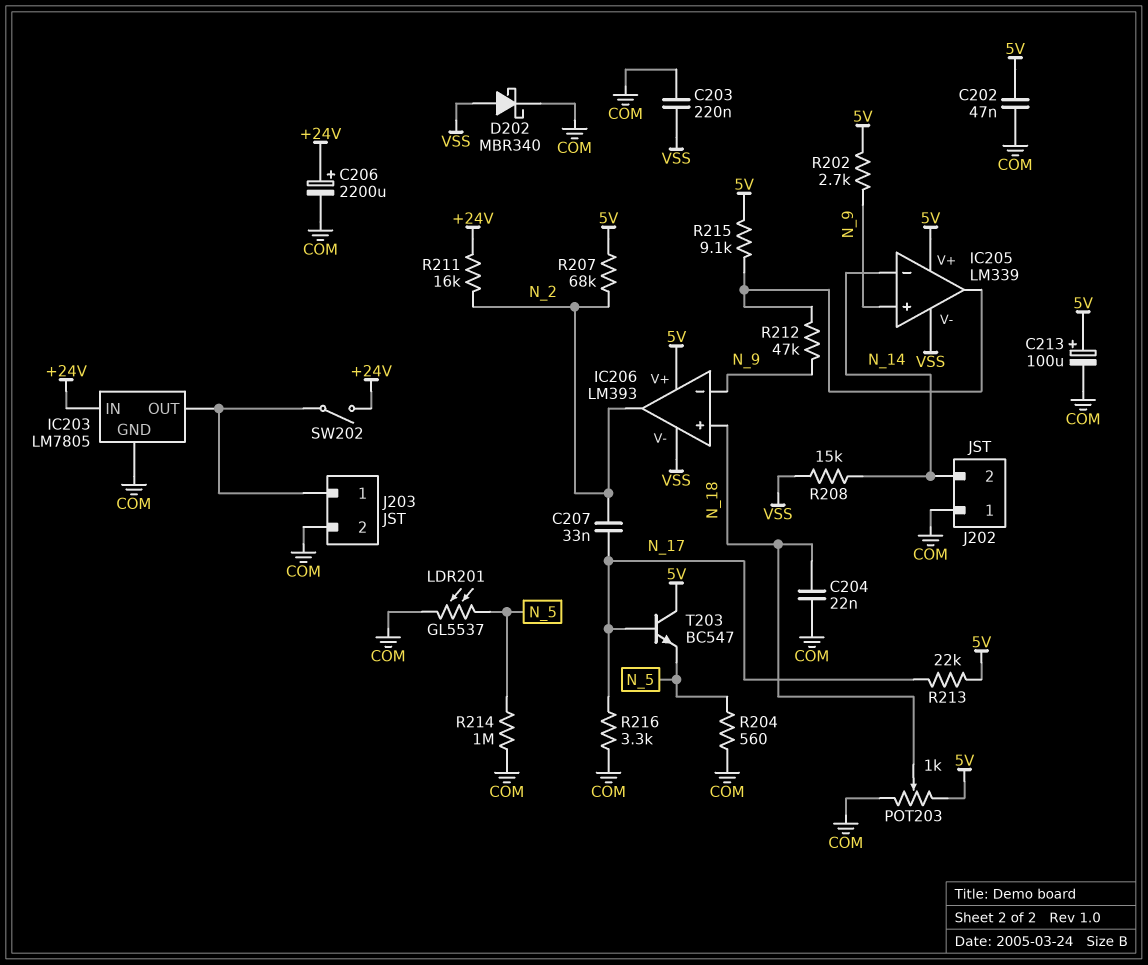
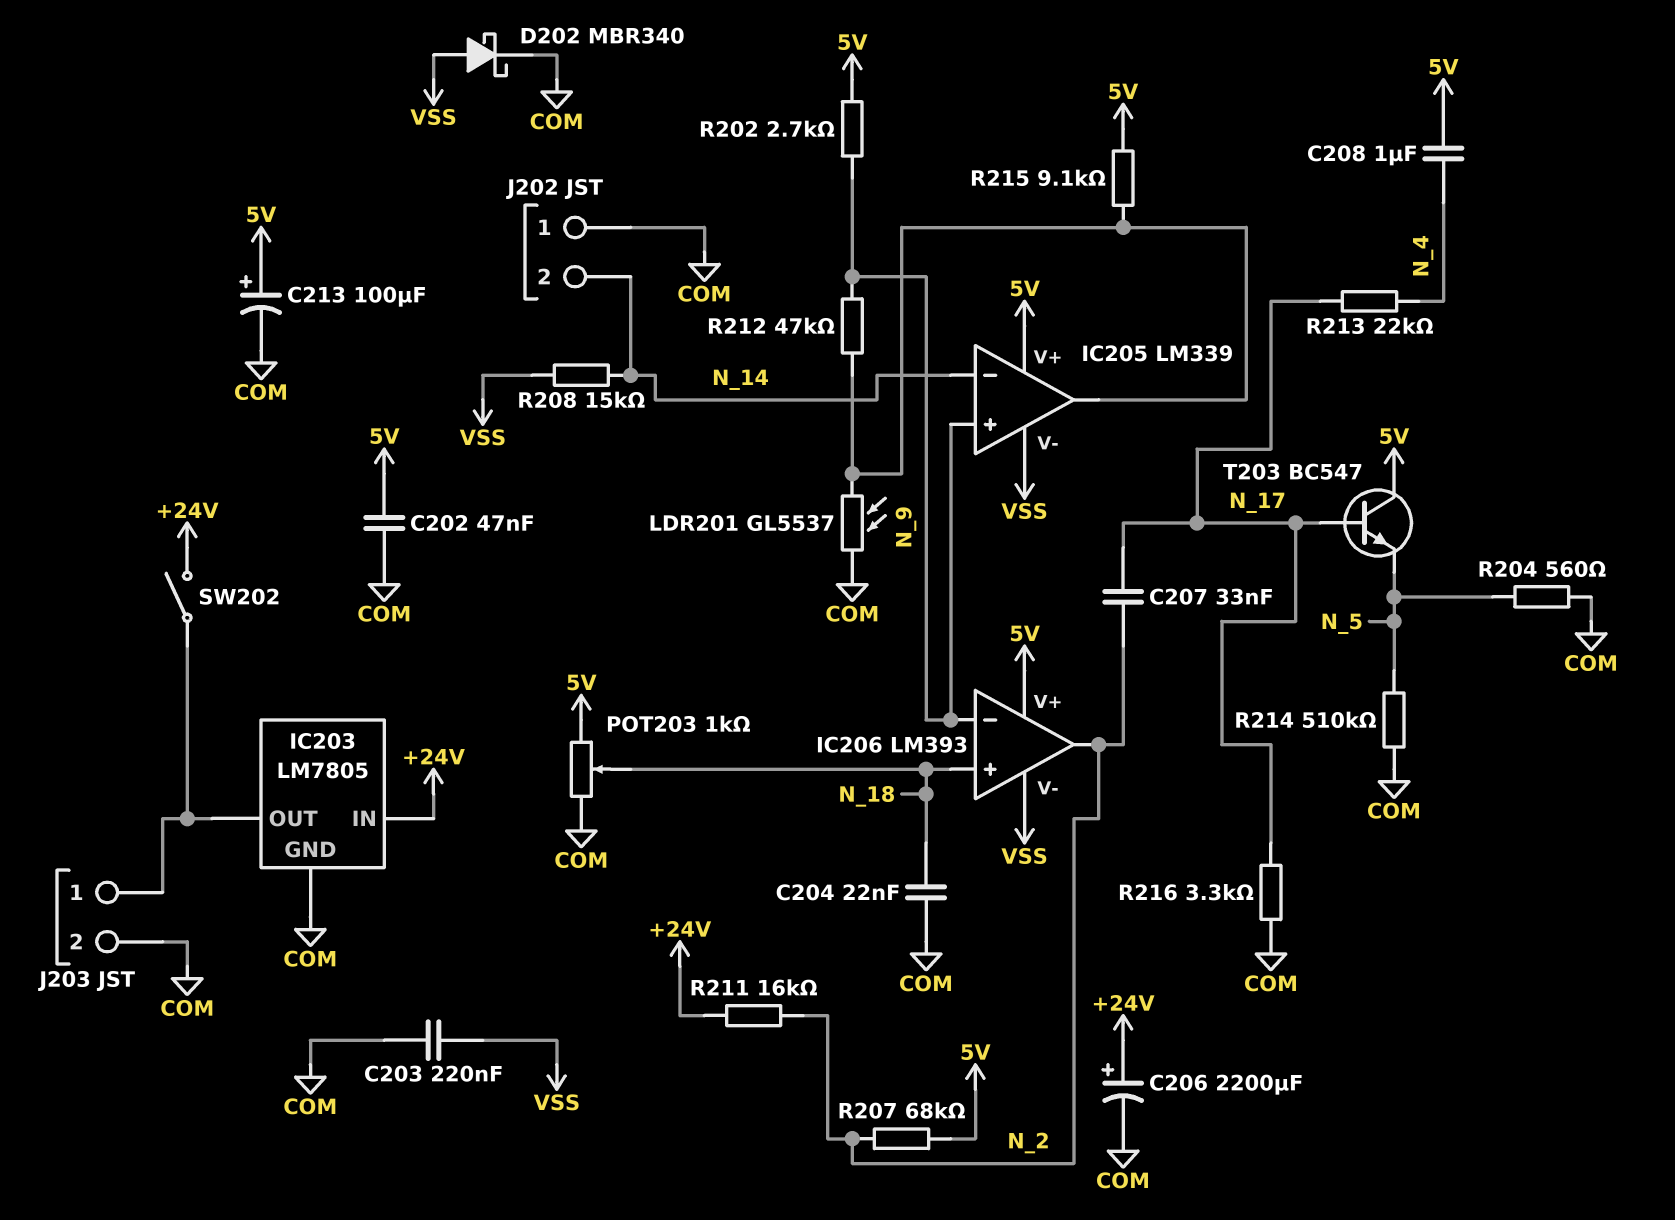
C208: none -> 1uF (5V, N_4)
LDR201: GL5537 (COM, N_5) -> GL5537 (COM, IC205/out)
R213: 22k (5V, N_17) -> 22k (N_4, N_17)
R214: 1M (COM, N_5) -> 510k (COM, N_5)

